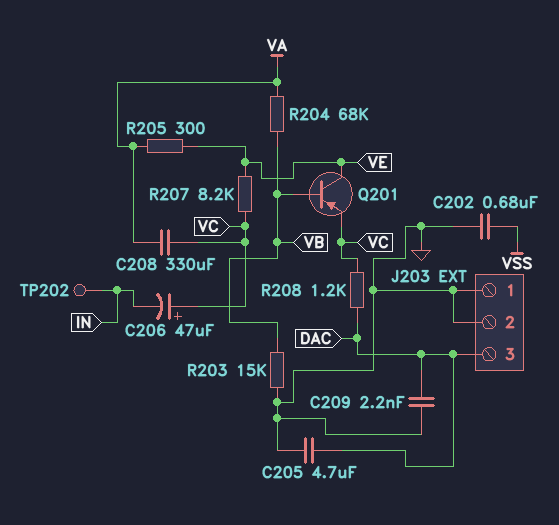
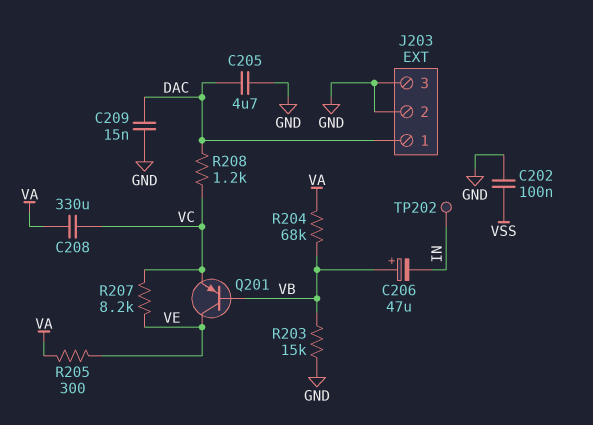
C202: 680nF (GND, VSS) -> 100nF (GND, VSS)
C206: 47uF (plus VC, minus IN) -> 47uF (plus VB, minus IN)
C209: 2.2nF (DAC, GND) -> 15nF (DAC, GND)
J203 pin 1: GND -> DAC
J203 pin 3: DAC -> GND

